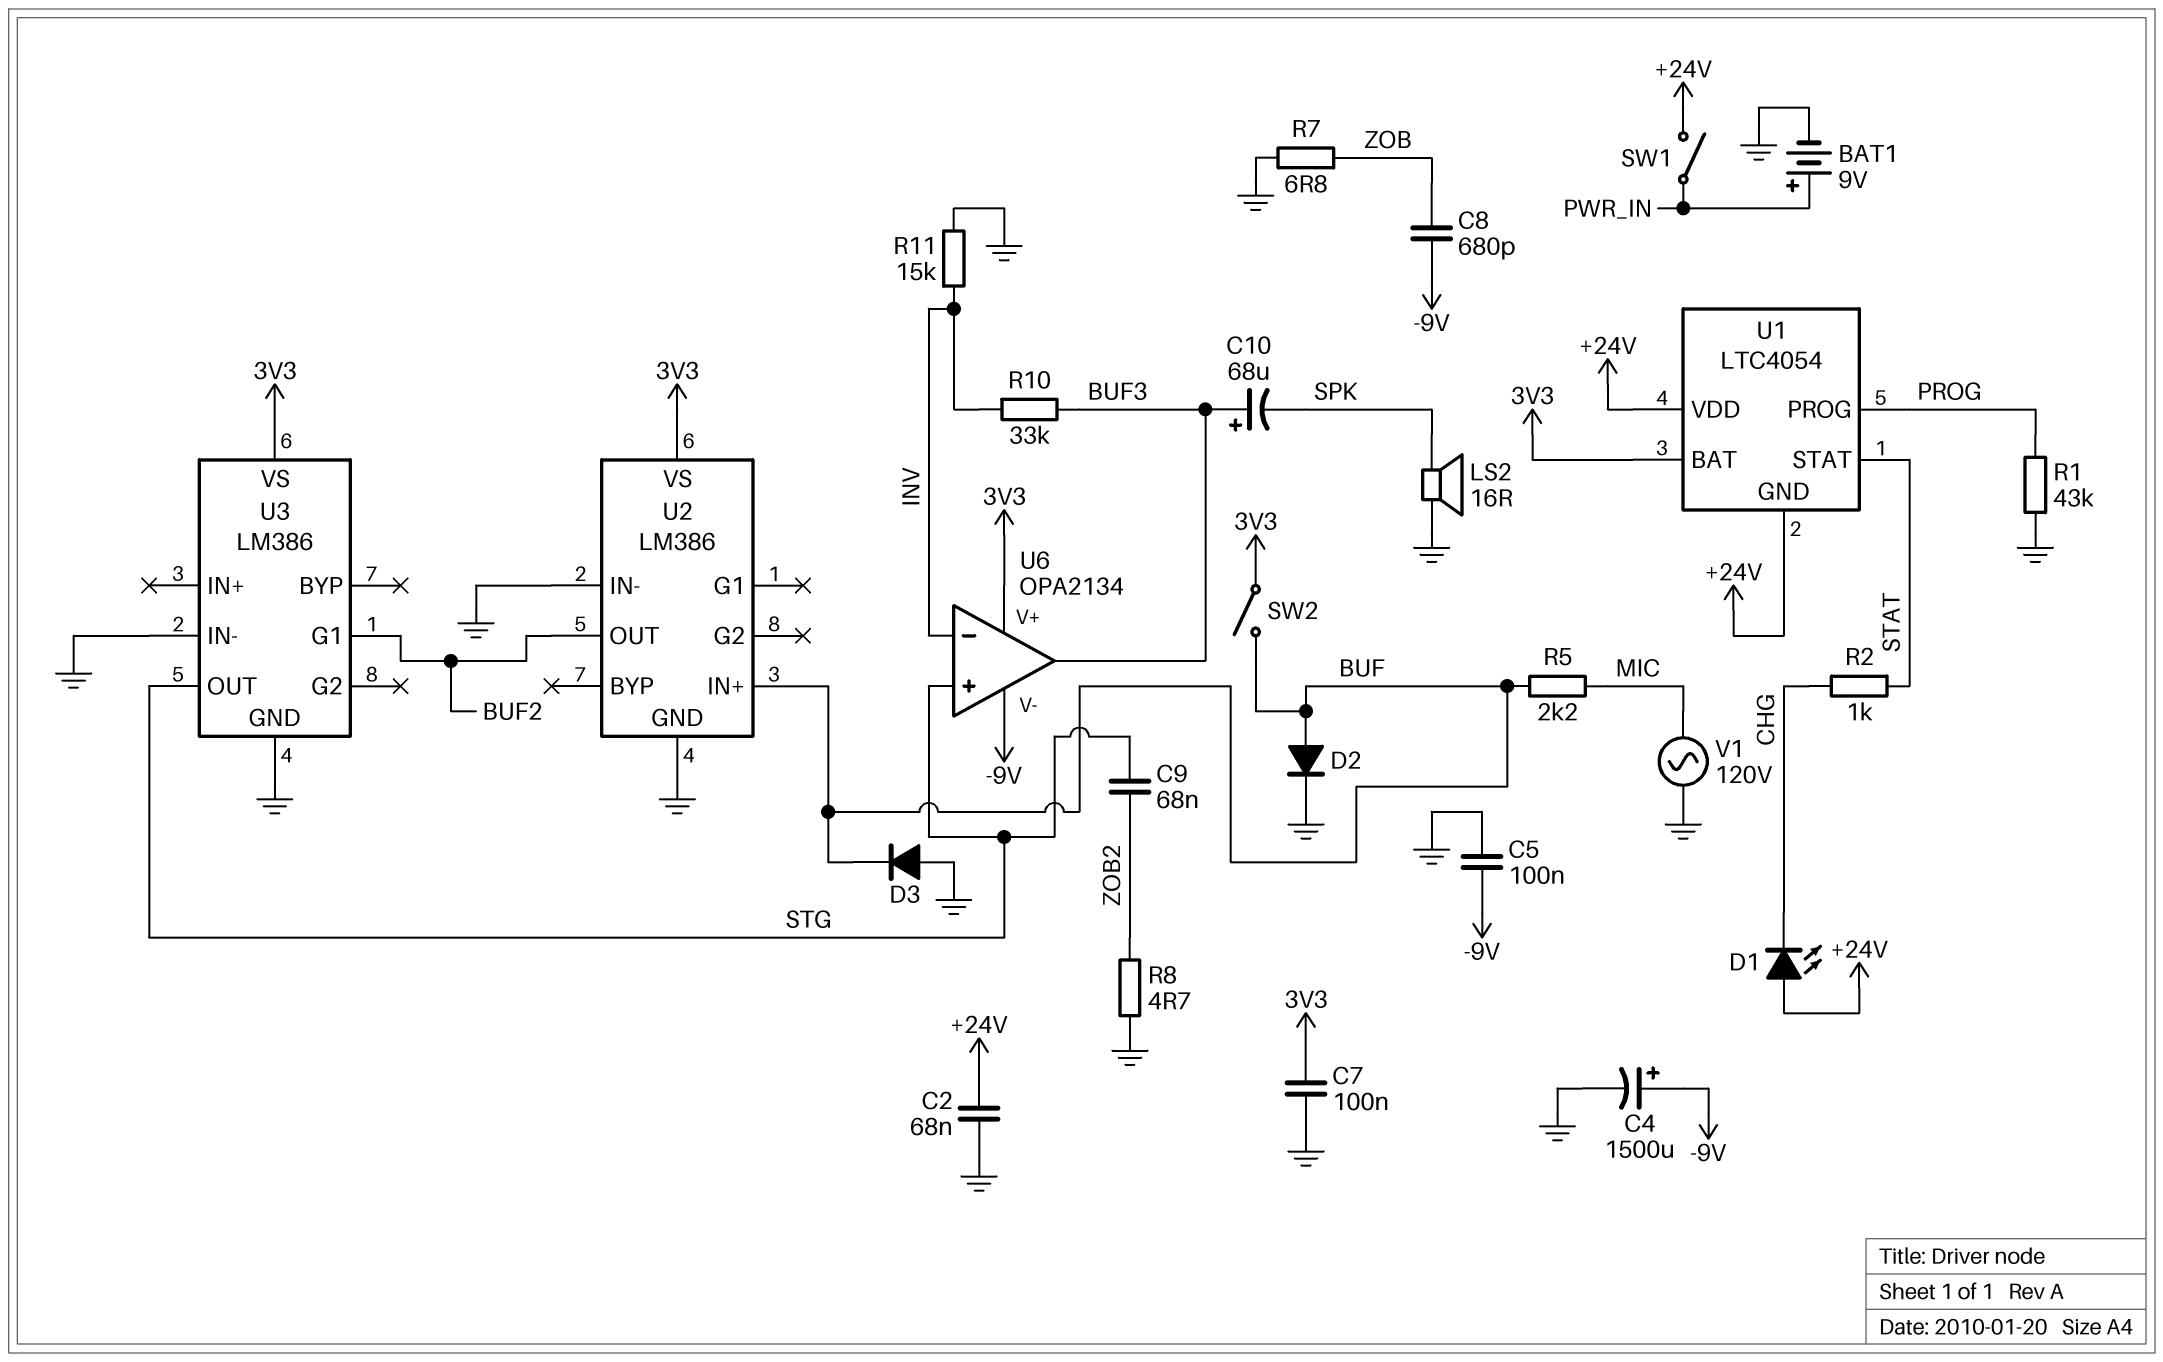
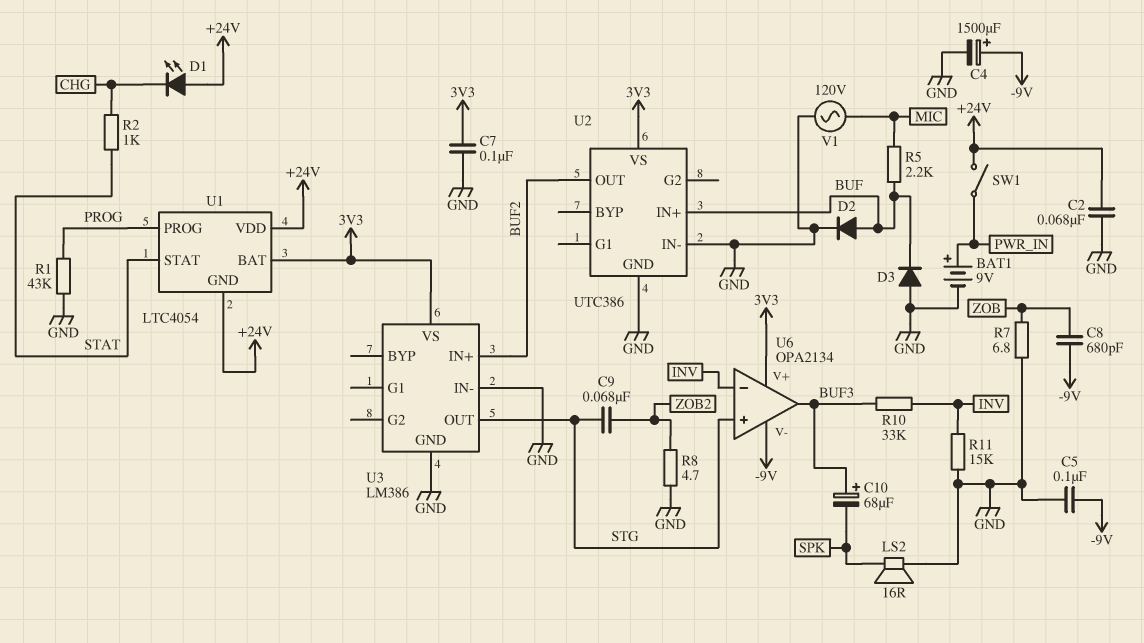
SW2: switch (3V3, BUF) -> none
U2: LM386 -> UTC386
U3 pin G1: BUF2 -> none
U3 pin IN+: none -> BUF2

